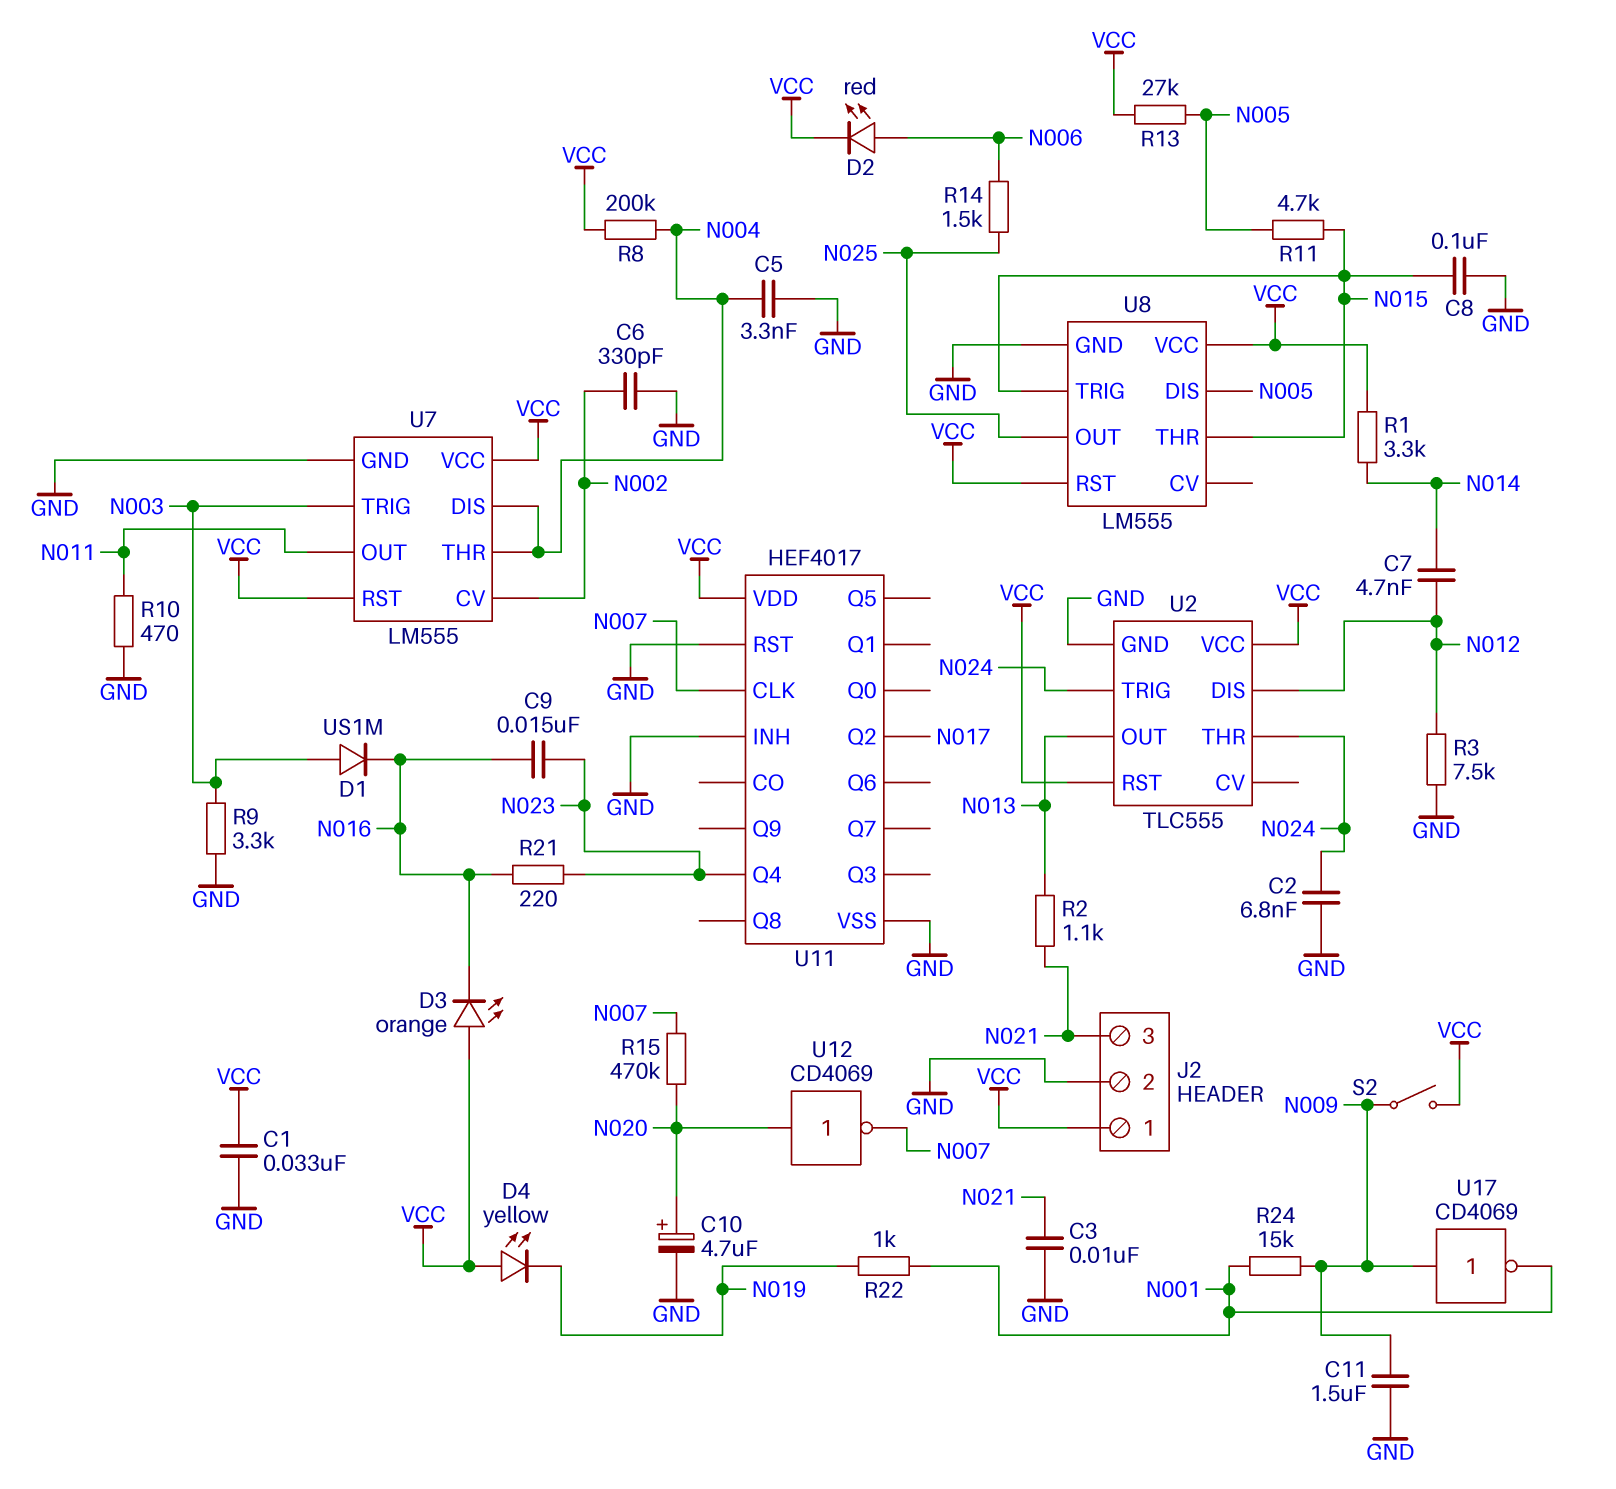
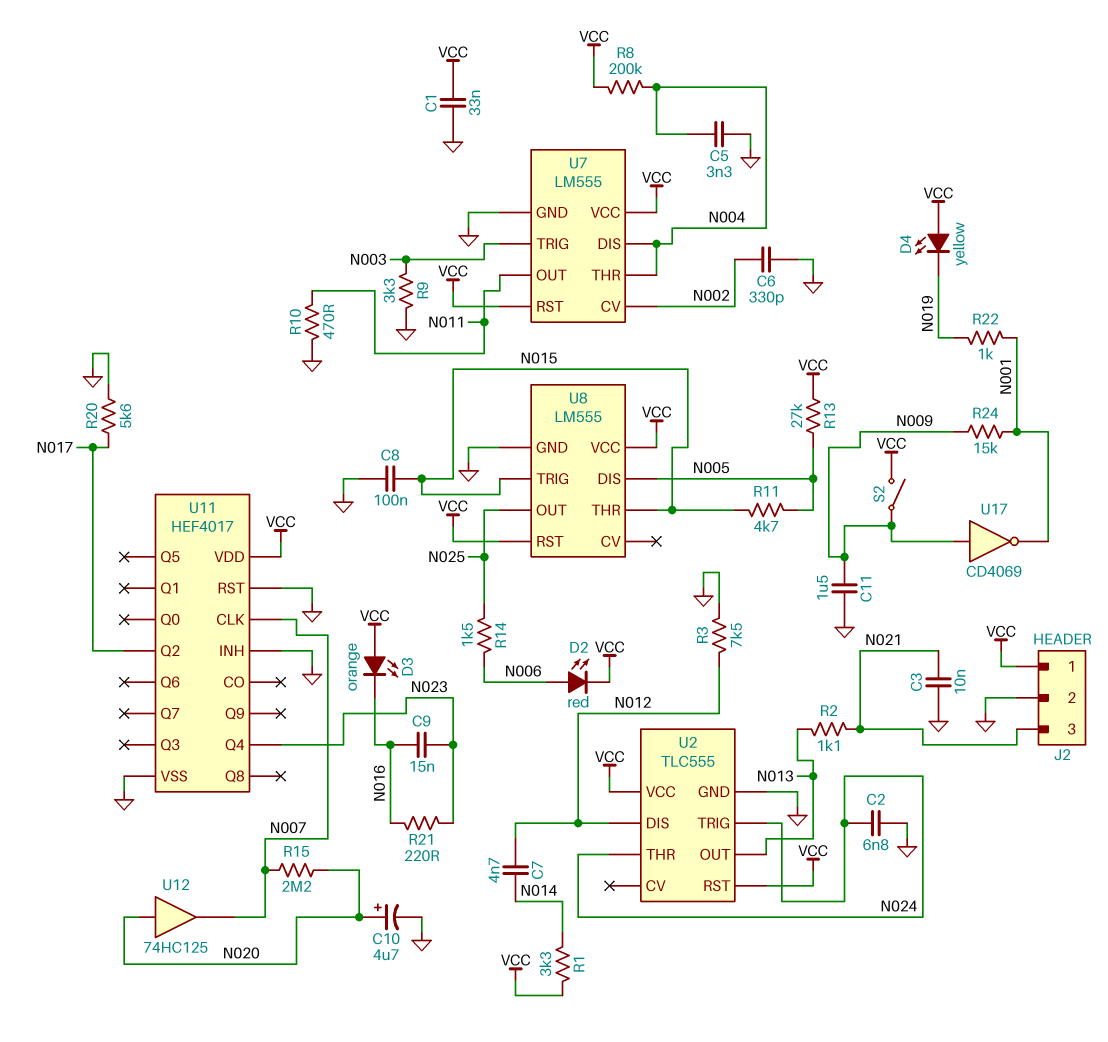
D1: diode US1M (A N003, K N016) -> none
R15: 470k (N007, N020) -> 2.2M (N007, N020)
R20: none -> 5.6k (GND, N017)
U12: NOT CD4069 (in N020, out N007) -> buffer 74HC125 (in N020, out N007)

